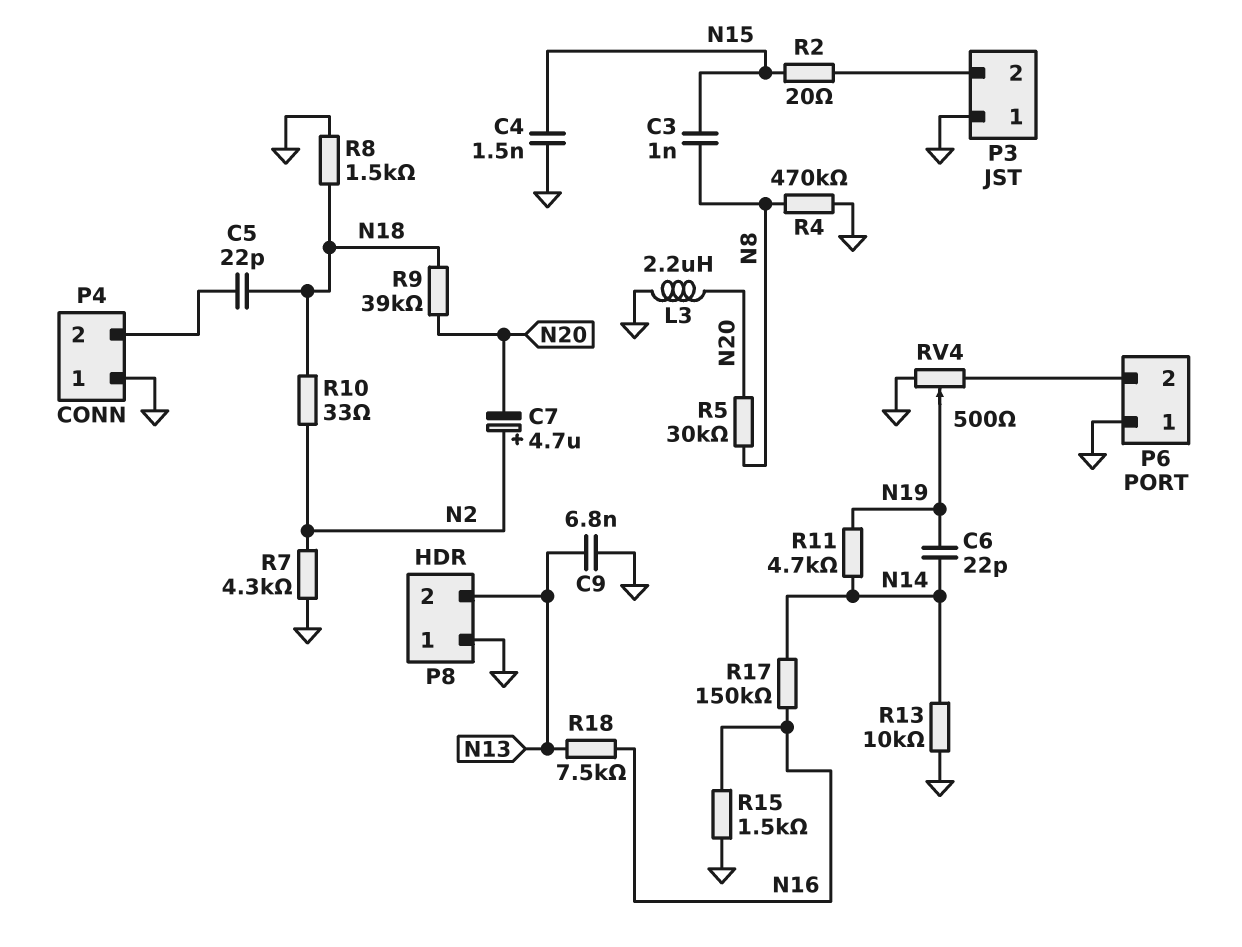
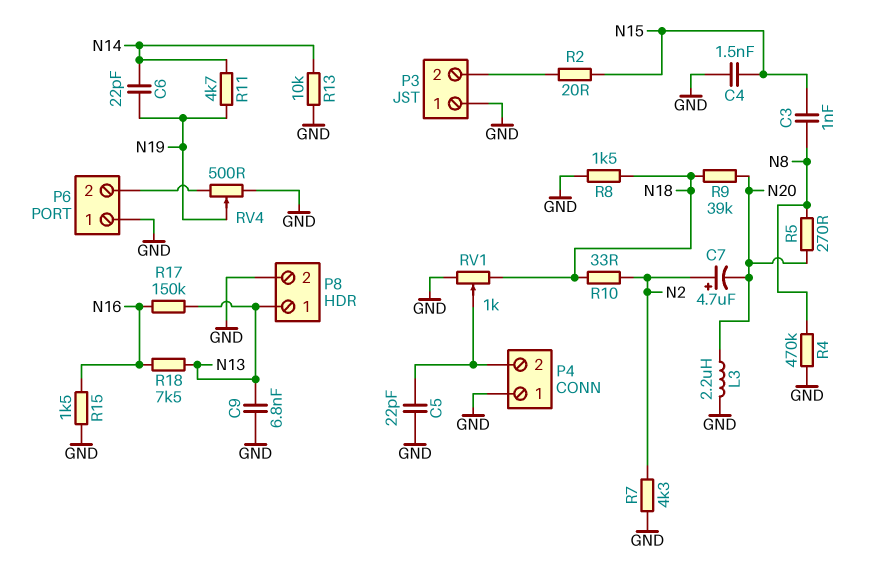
C5: 22pF (N18, P4/2) -> 22pF (GND, P4/2)
P8 pin 1: GND -> N13
P8 pin 2: N13 -> GND
R5: 30k (N8, N20) -> 270 (N8, N20)
R17: 150k (N14, N16) -> 150k (N13, N16)
RV1: none -> 1k (GND, N18, wiper P4/2)

